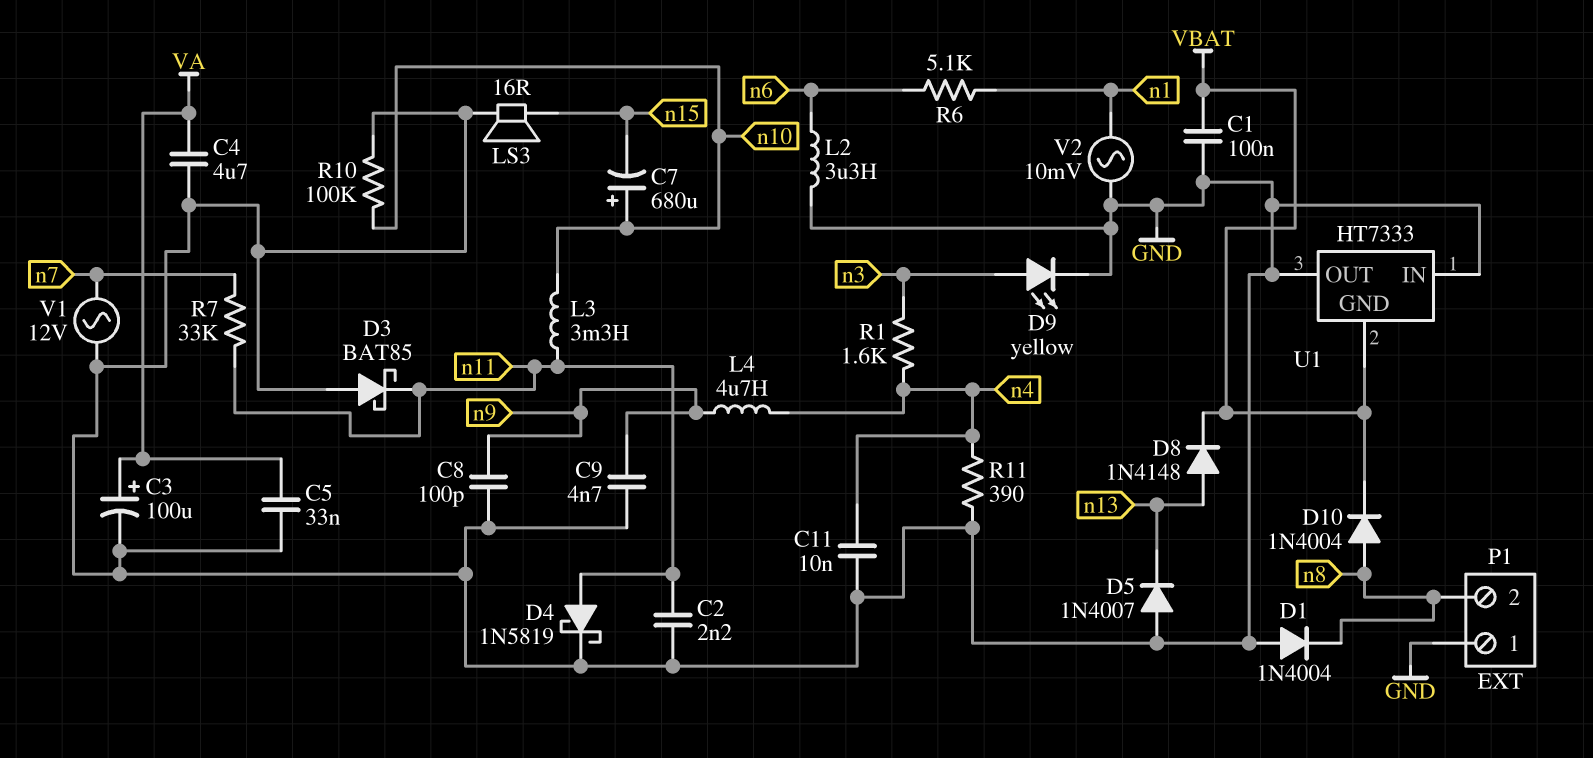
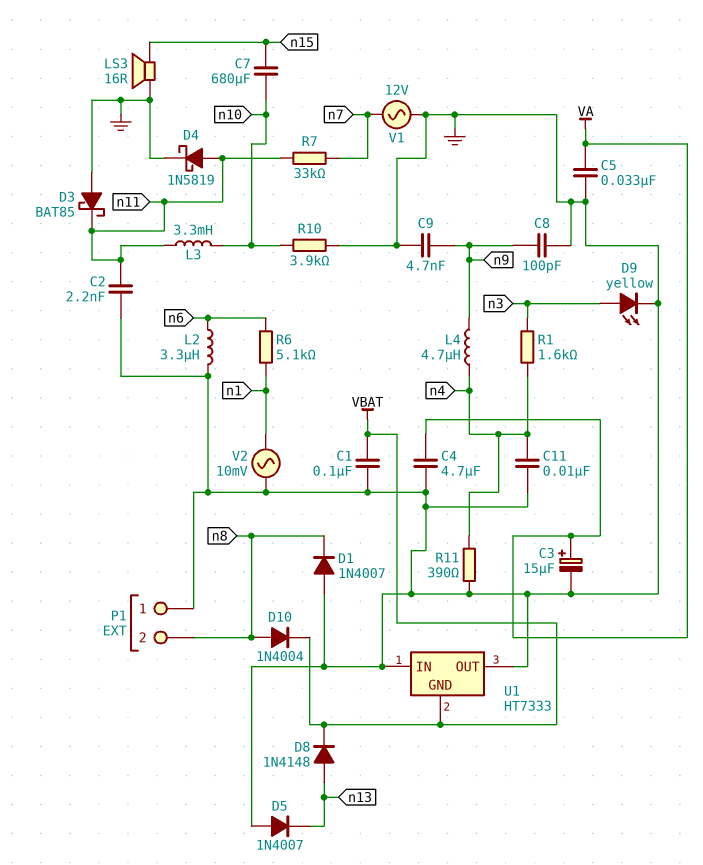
C3: 100uF (plus VA, minus GND) -> 15uF (plus VA, minus GND)
C7: 680uF (plus n10, minus n15) -> 680uF (n10, n15)
D1: diode 1N4004 (A GND, K n8) -> diode 1N4007 (A GND, K n8)
R10: 100k (GND, n10) -> 3.9k (GND, n10)

